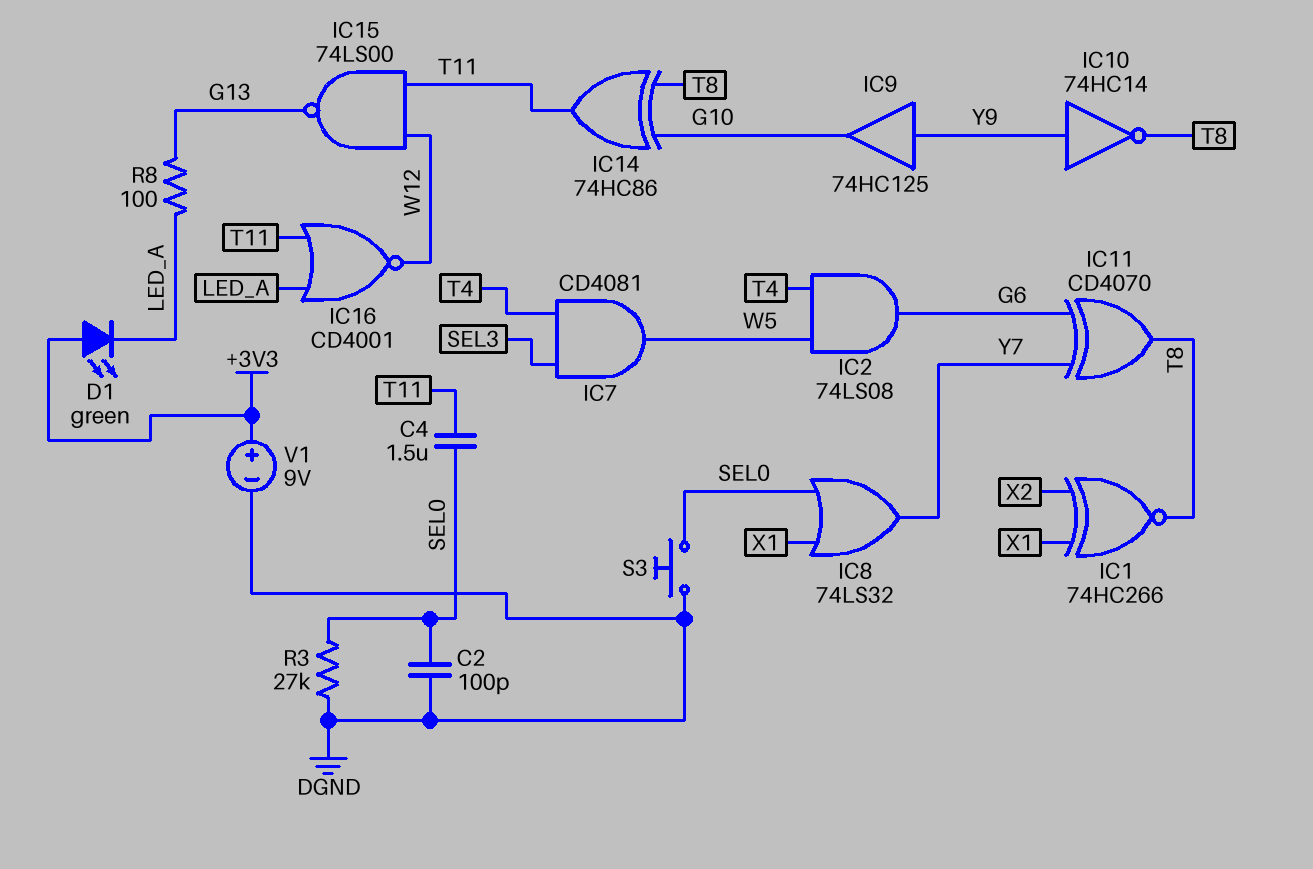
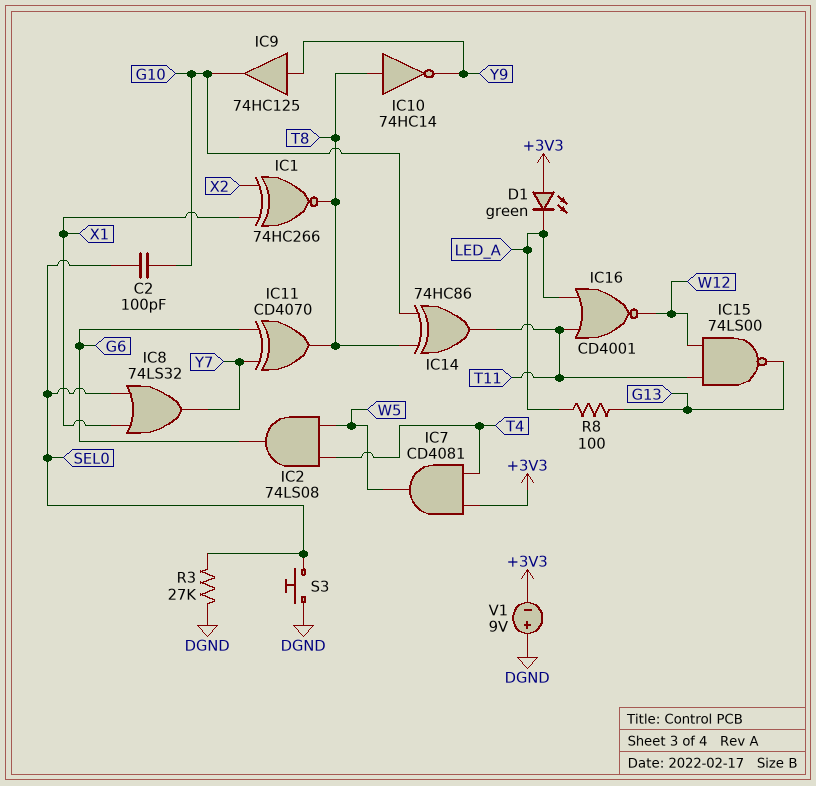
C2: 100pF (DGND, SEL0) -> 100pF (G10, SEL0)
C4: 1.5uF (SEL0, T11) -> none
IC7: AND CD4081 (in SEL3, in T4, out W5) -> AND CD4081 (in +3V3, in T4, out W5)
IC10: NOT 74HC14 (in Y9, out T8) -> NOT 74HC14 (in T8, out Y9)
V1: 9V (plus +3V3, minus DGND) -> 9V (plus DGND, minus +3V3)

